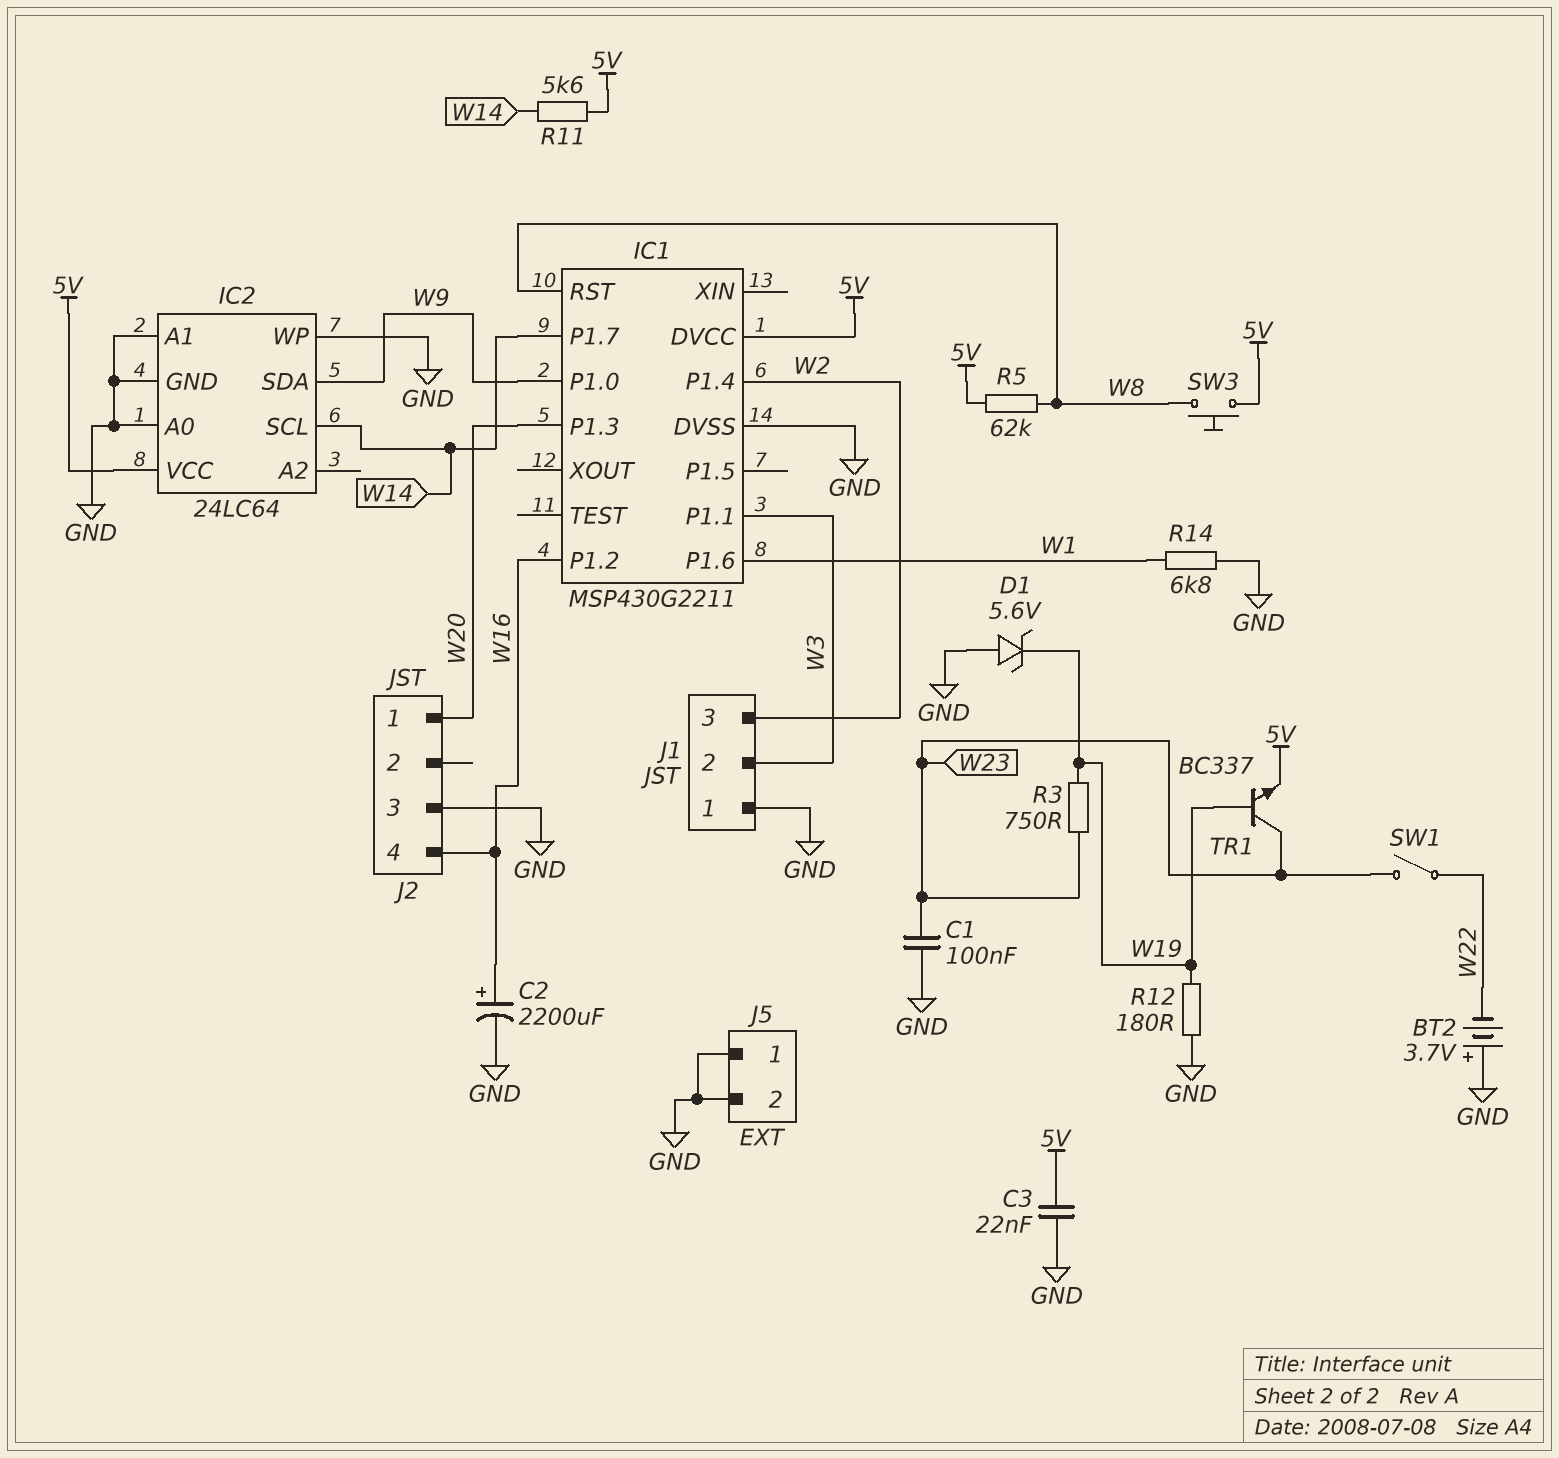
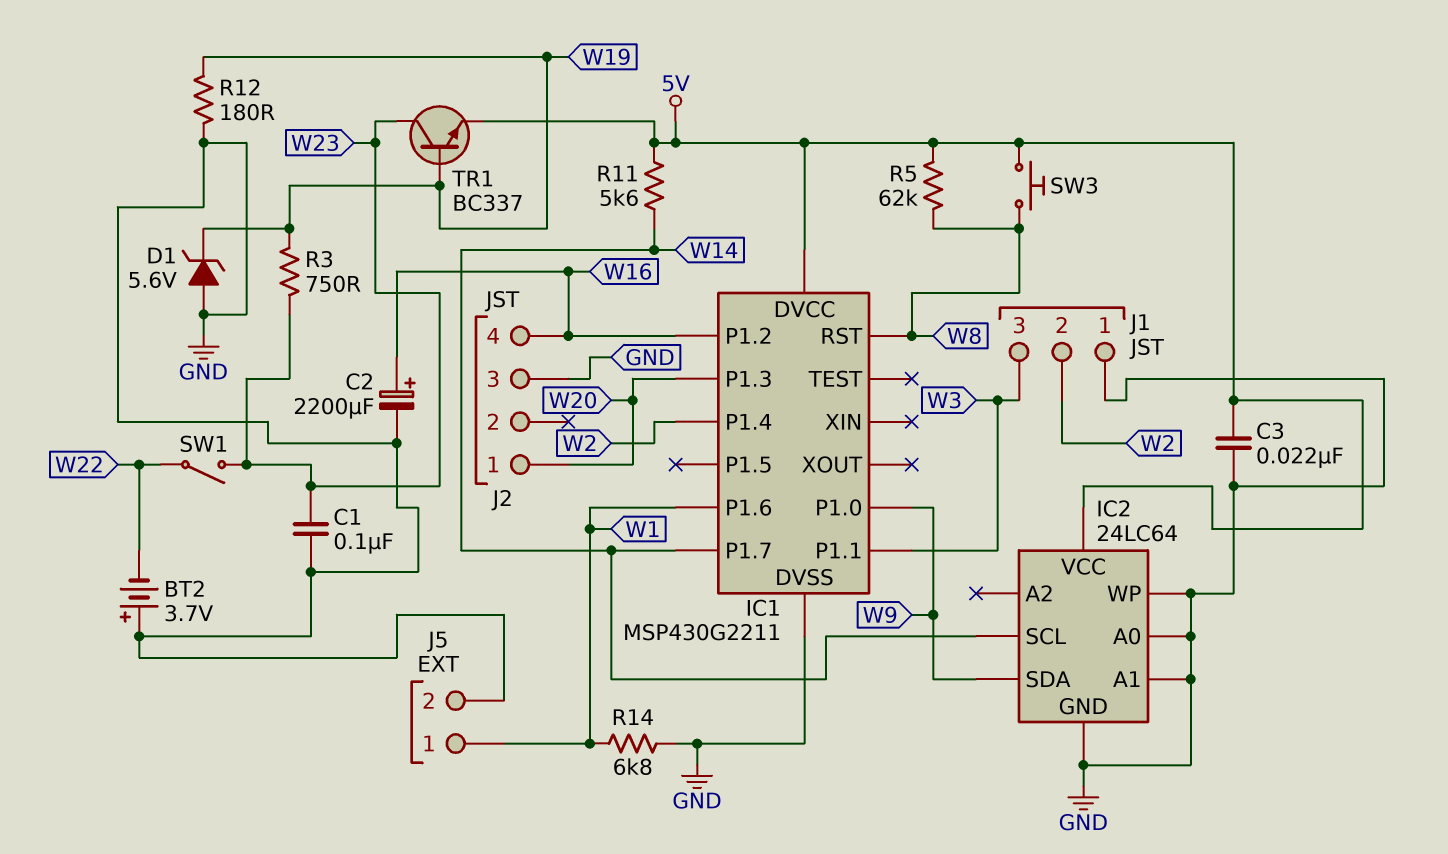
J1 pin 2: W3 -> W2
J1 pin 3: W2 -> W3
J5 pin 1: GND -> W1

